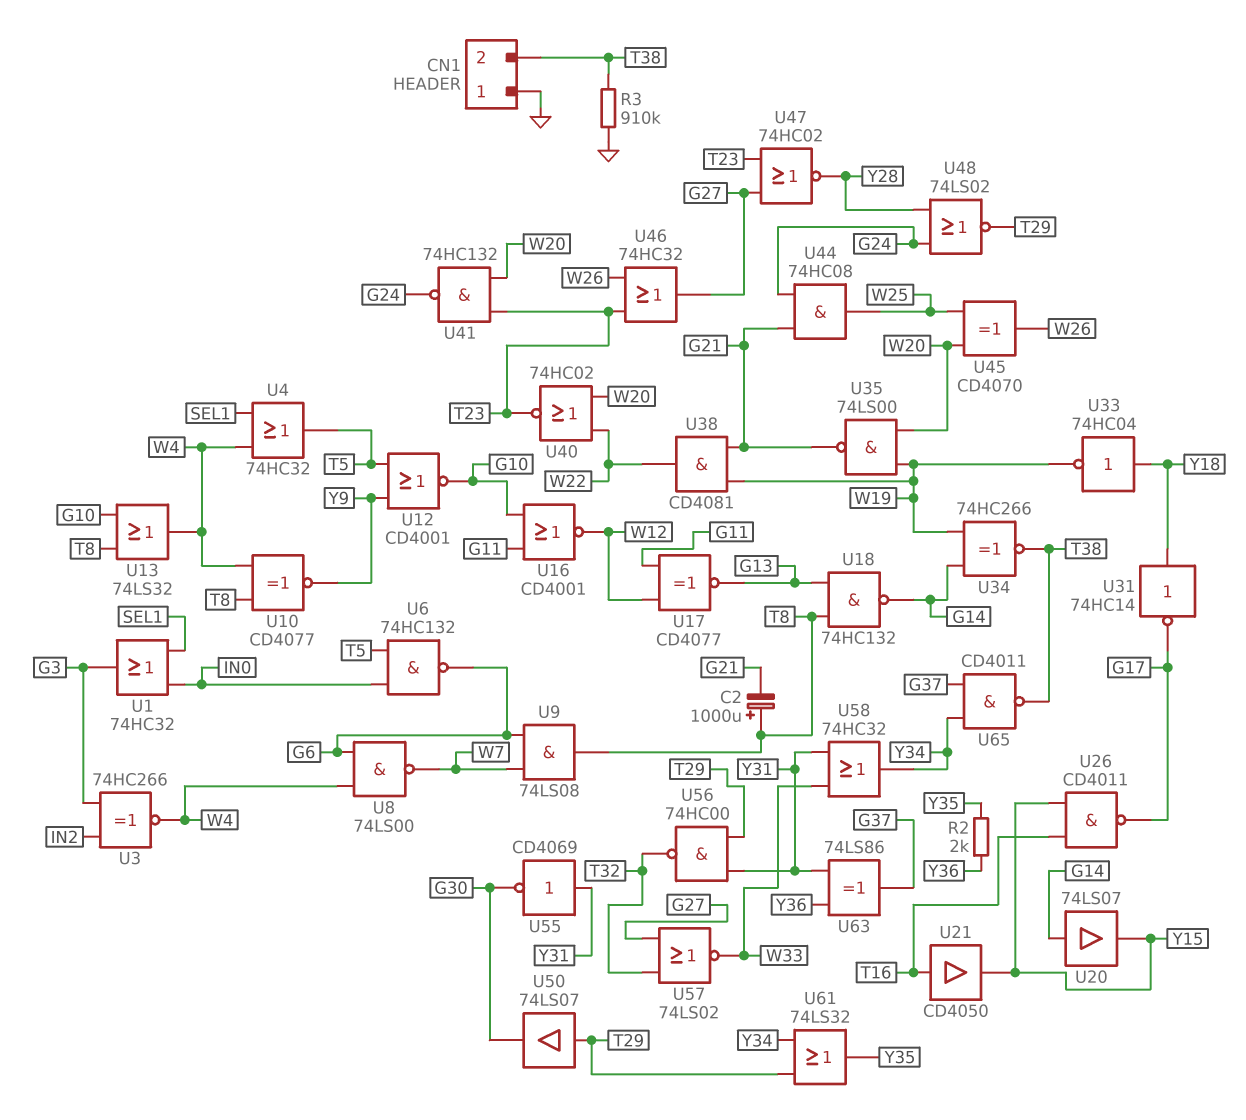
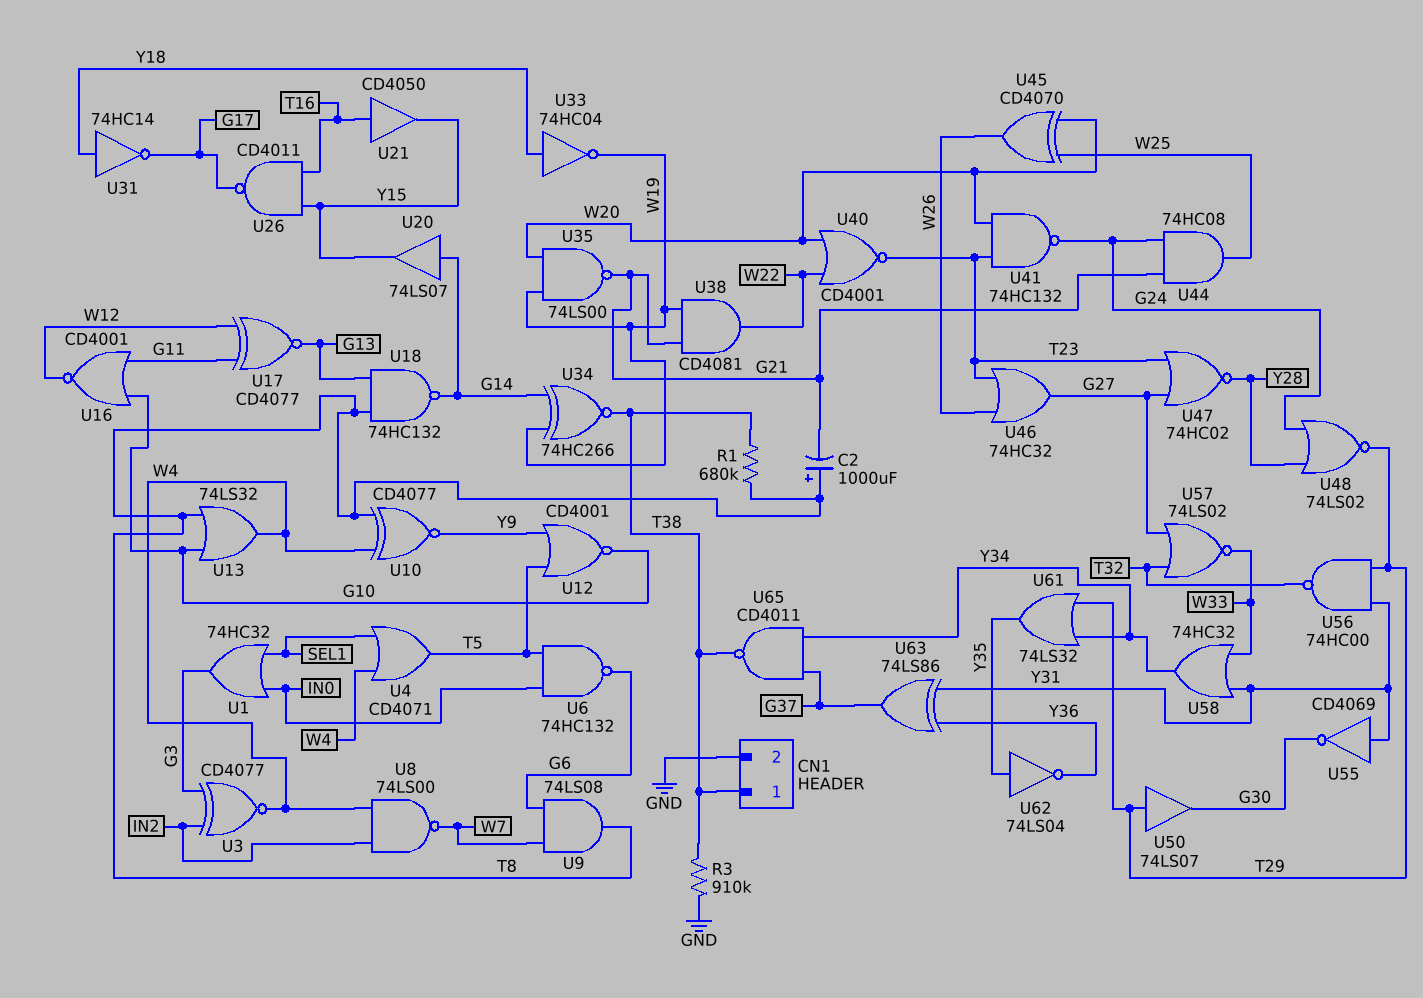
CN1 pin 1: GND -> T38
CN1 pin 2: T38 -> GND
R1: none -> 680k (T8, T38)
R2: 2k (Y35, Y36) -> none
U3: XNOR 74HC266 (in G3, in IN2, out W4) -> XNOR CD4077 (in G3, in IN2, out W4)
U4: OR 74HC32 (in SEL1, in W4, out T5) -> OR CD4071 (in SEL1, in W4, out T5)
U8: NAND 74LS00 (in G6, in W4, out W7) -> NAND 74LS00 (in IN2, in W4, out W7)
U40: NOR 74HC02 (in W20, in W22, out T23) -> NOR CD4001 (in W20, in W22, out T23)
U62: none -> NOT 74LS04 (in Y35, out Y36)

